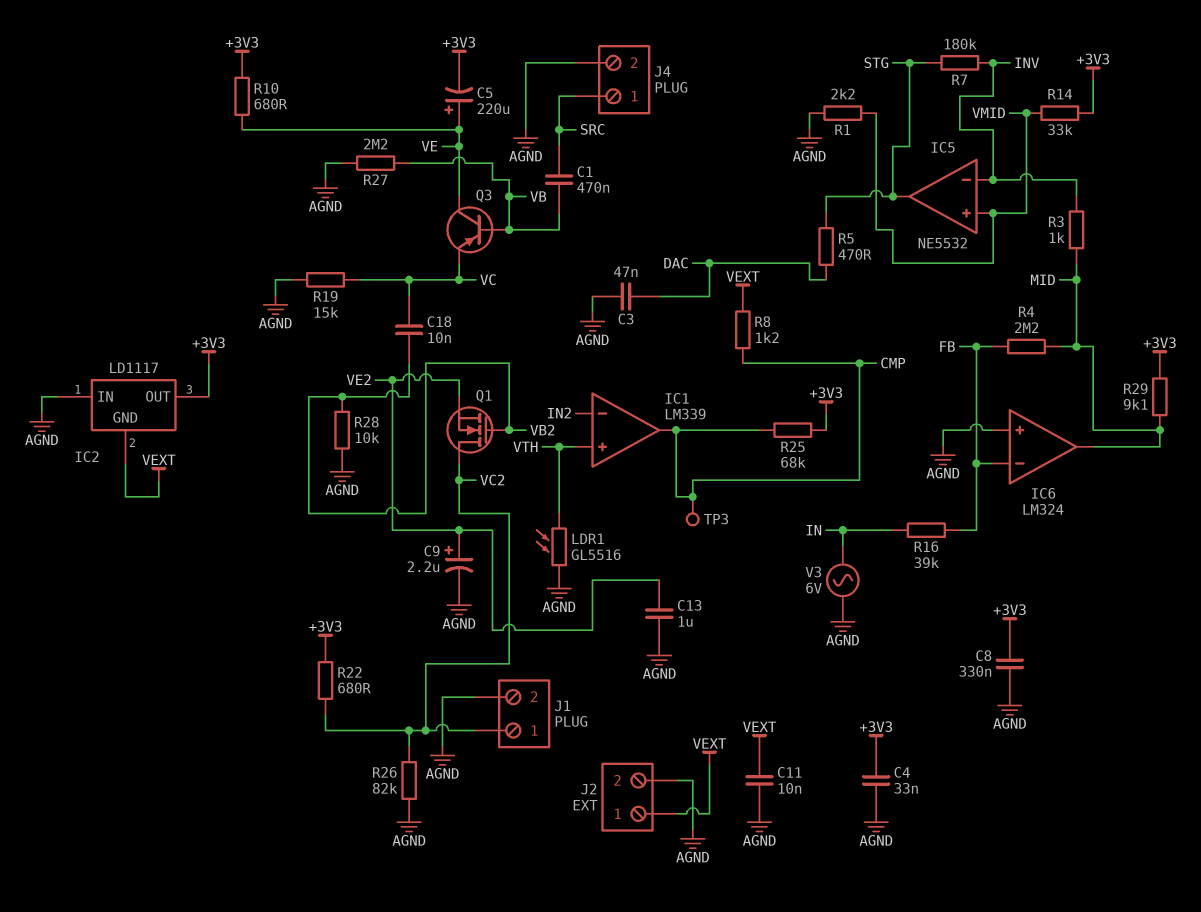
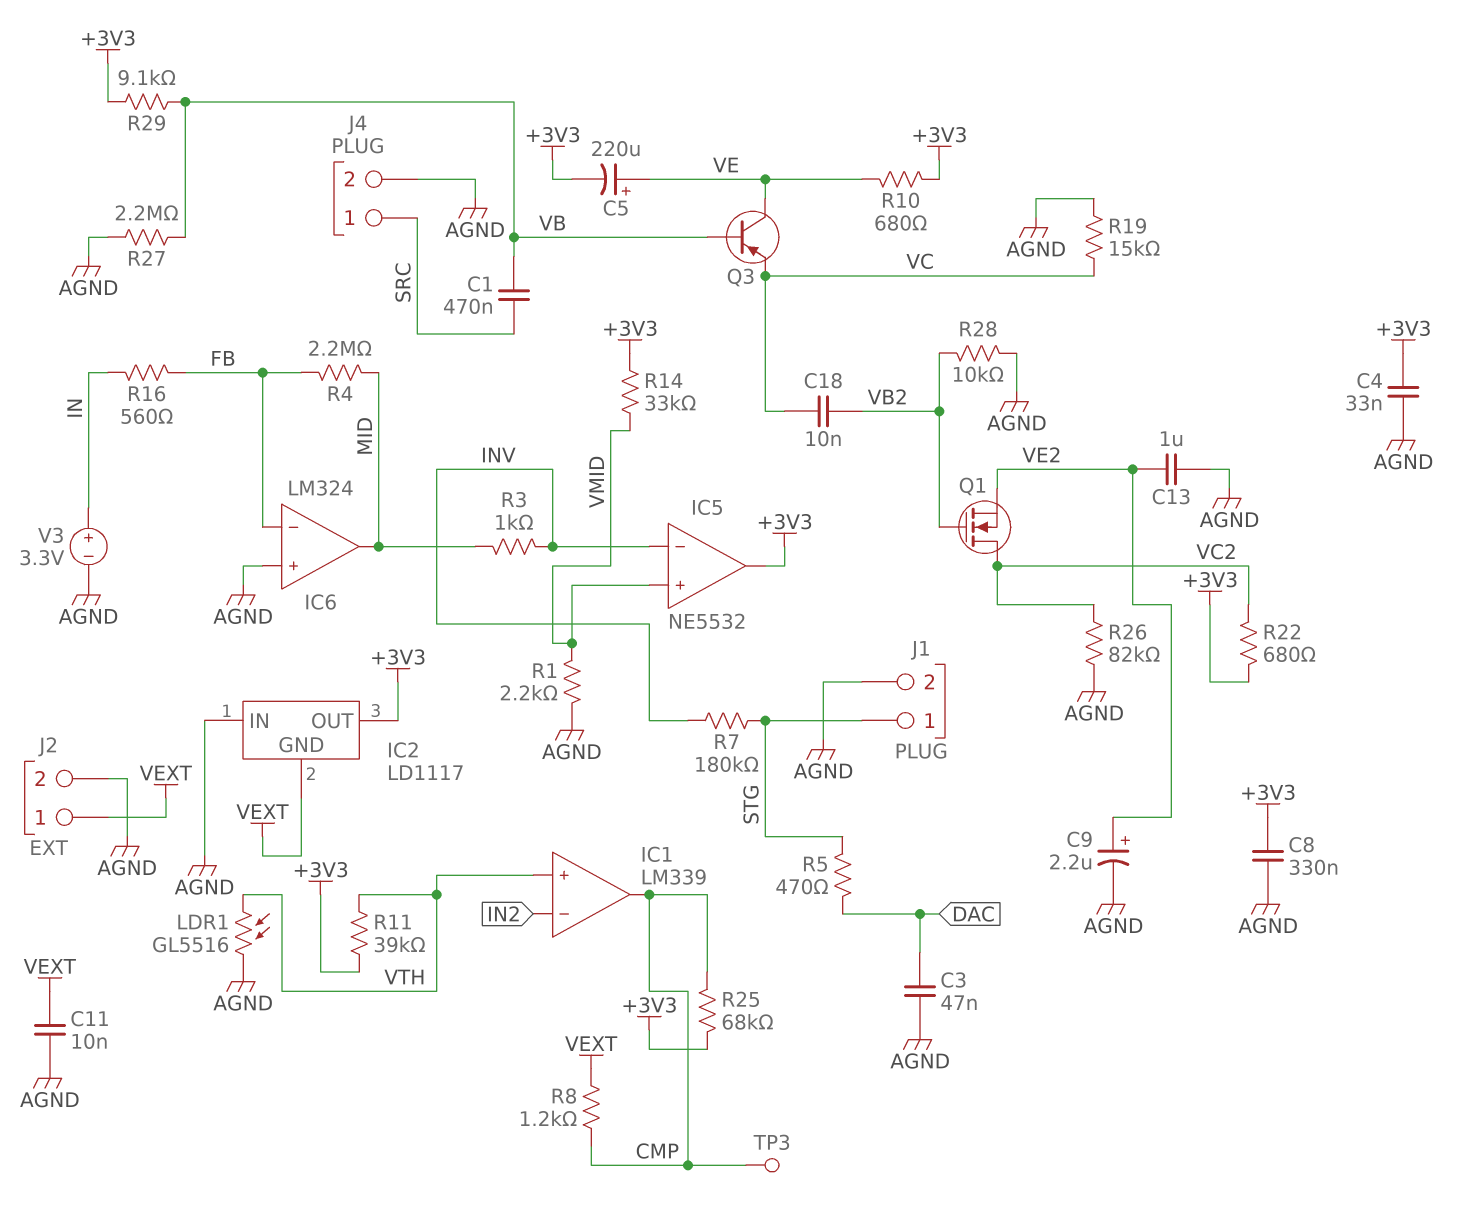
IC5 pin out: STG -> +3V3
J1 pin 1: VC2 -> STG
R11: none -> 39k (+3V3, VTH)
R16: 39k (FB, IN) -> 560 (FB, IN)
R29: 9.1k (+3V3, MID) -> 9.1k (+3V3, VB)
V3: AC 6V (AGND, IN) -> 3.3V (plus IN, minus AGND)

